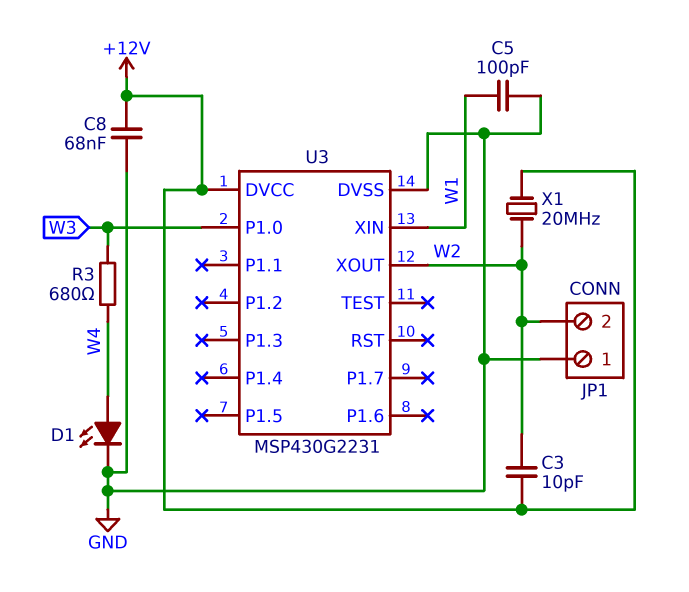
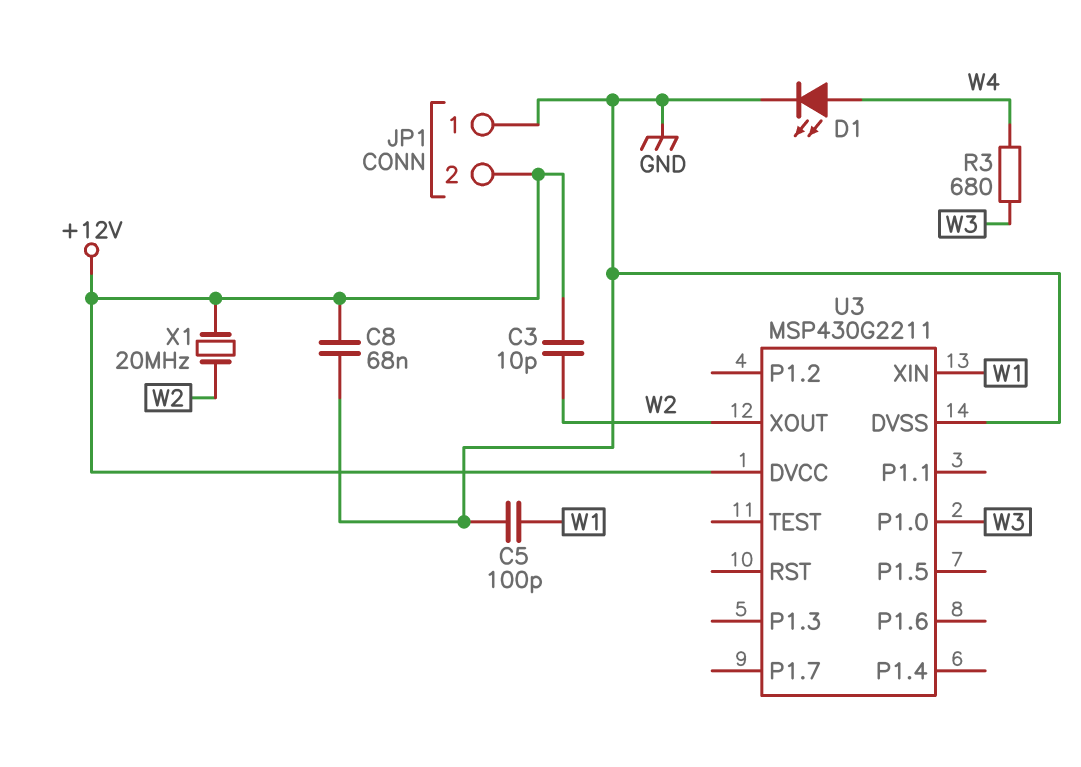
JP1 pin 2: W2 -> +12V
U3: MSP430G2231 -> MSP430G2211

